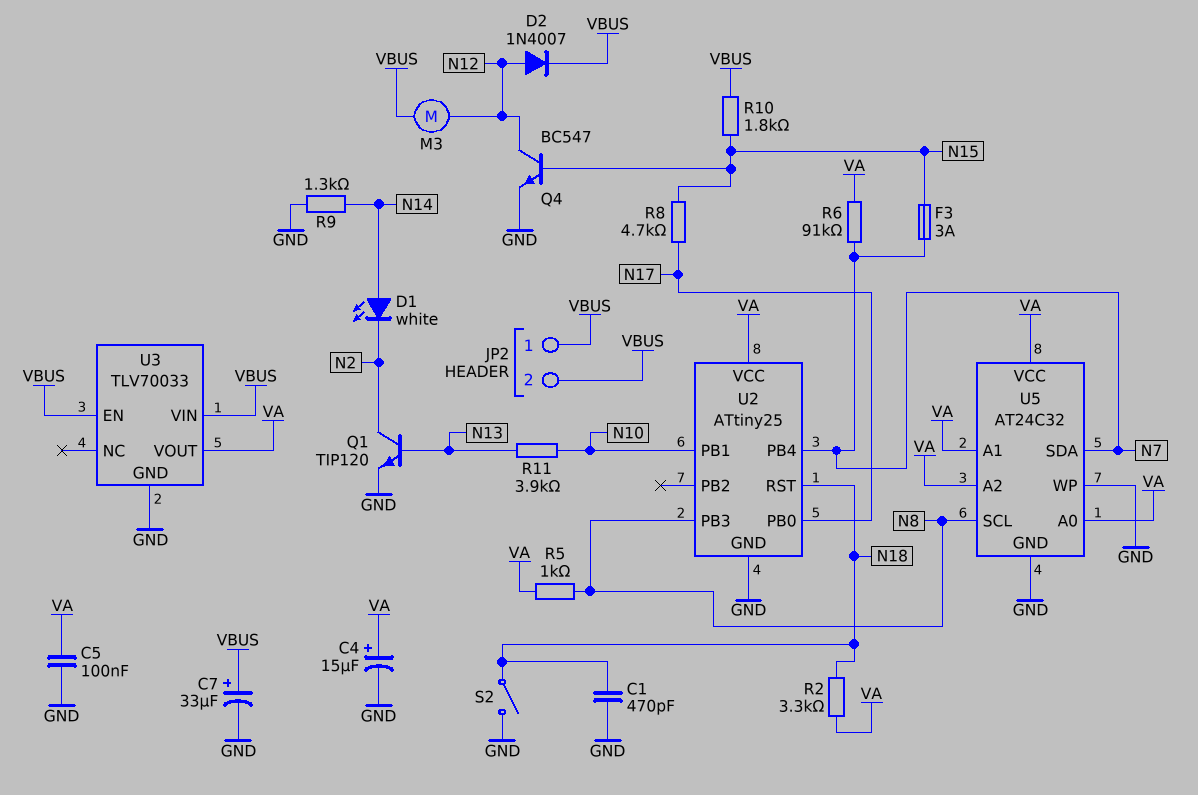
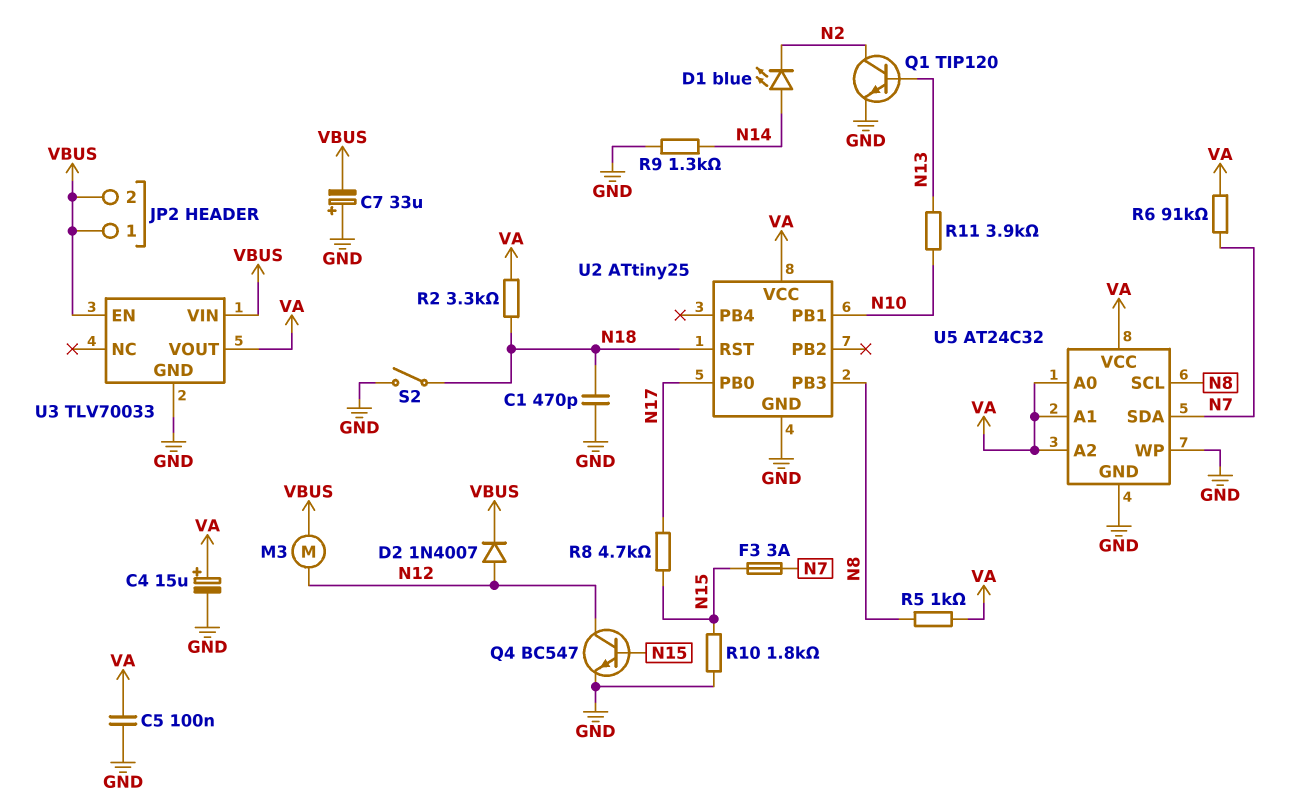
C7: 33uF (plus VBUS, minus GND) -> 33uF (plus GND, minus VBUS)
D1: LED white (A N14, K N2) -> LED blue (A N14, K N2)
R10: 1.8k (N15, VBUS) -> 1.8k (GND, N15)
U2 pin PB4: N7 -> none

